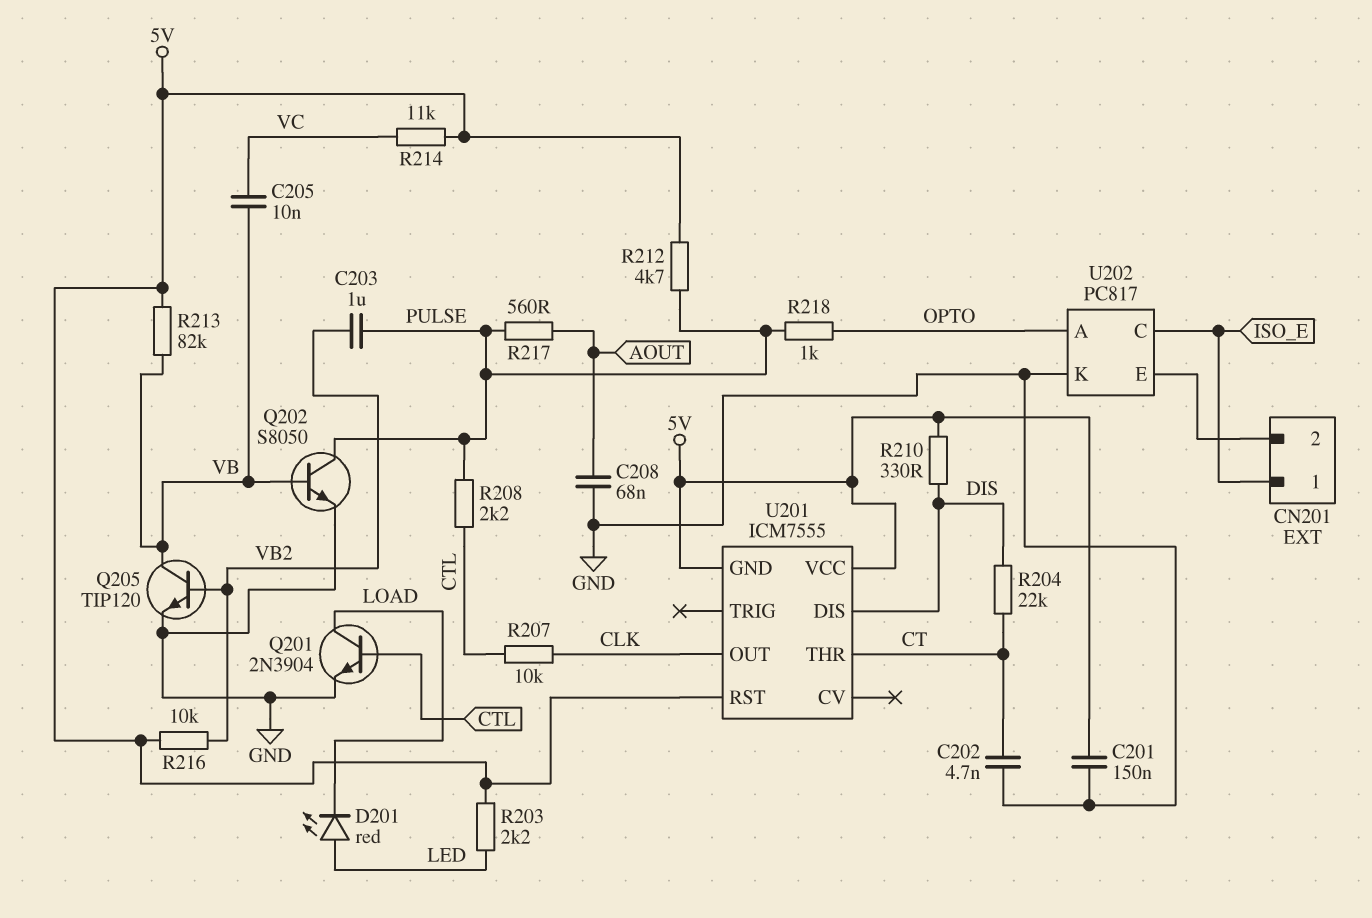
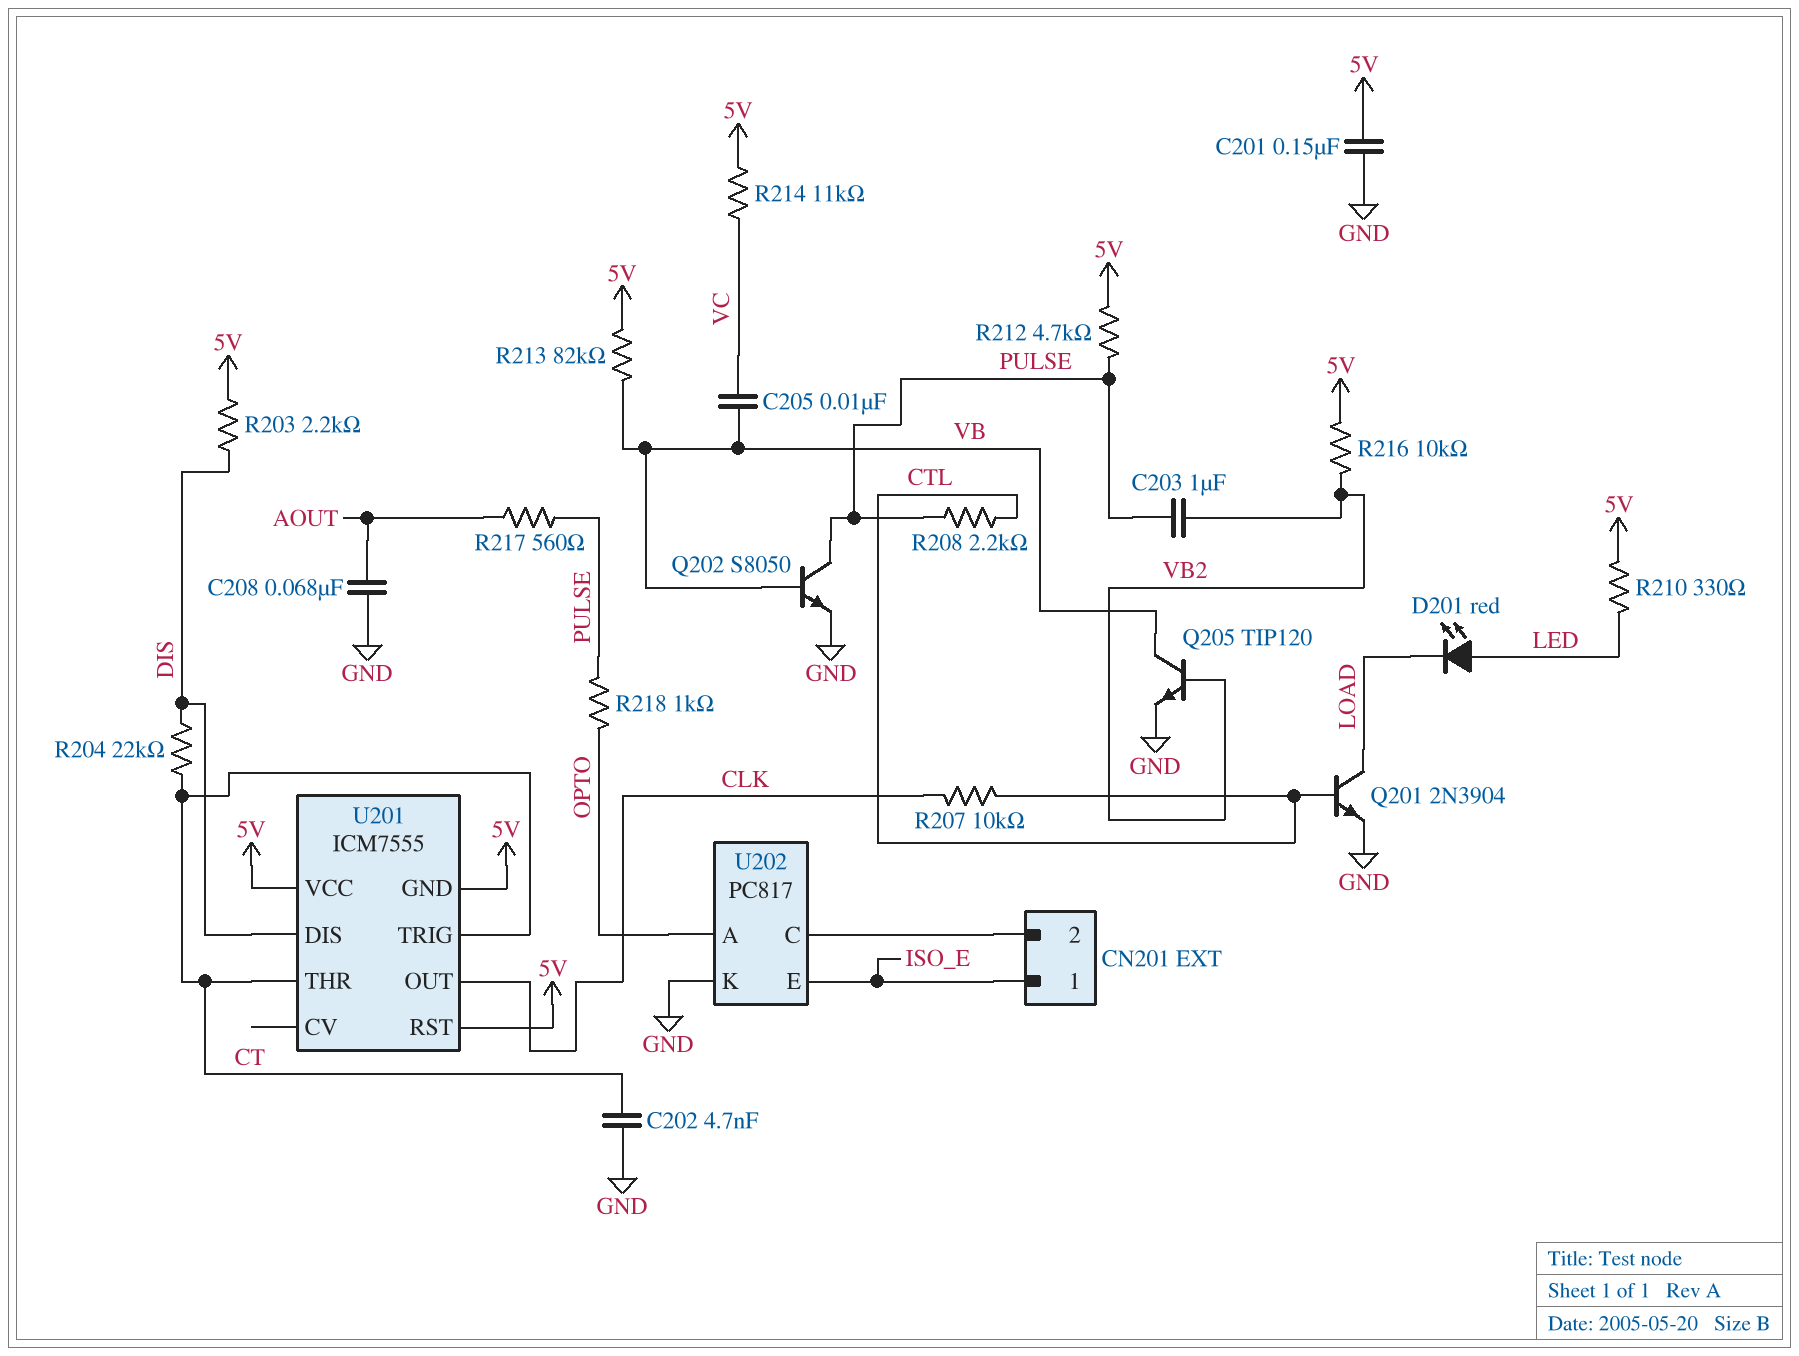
R203: 2.2k (5V, LED) -> 2.2k (5V, DIS)
R210: 330 (5V, DIS) -> 330 (5V, LED)
U201 pin TRIG: none -> CT
U202 pin C: ISO_E -> CN201/2
U202 pin E: CN201/2 -> ISO_E

